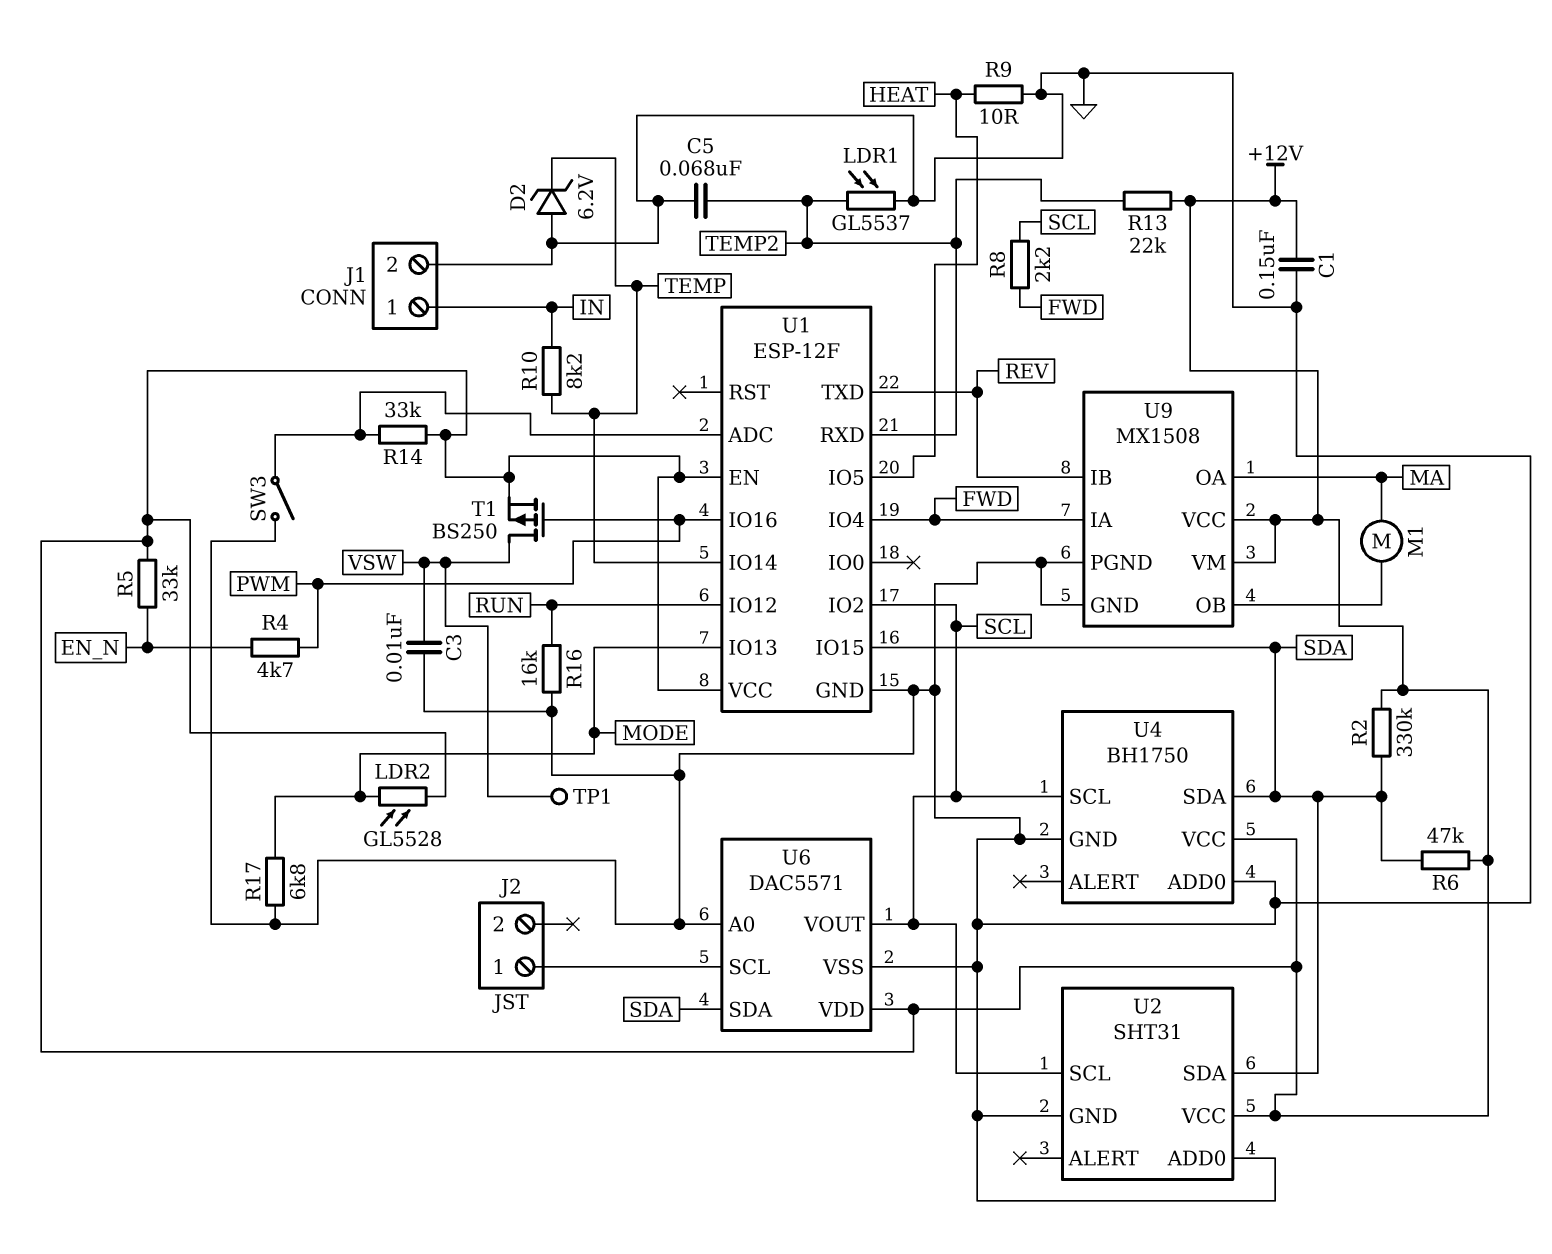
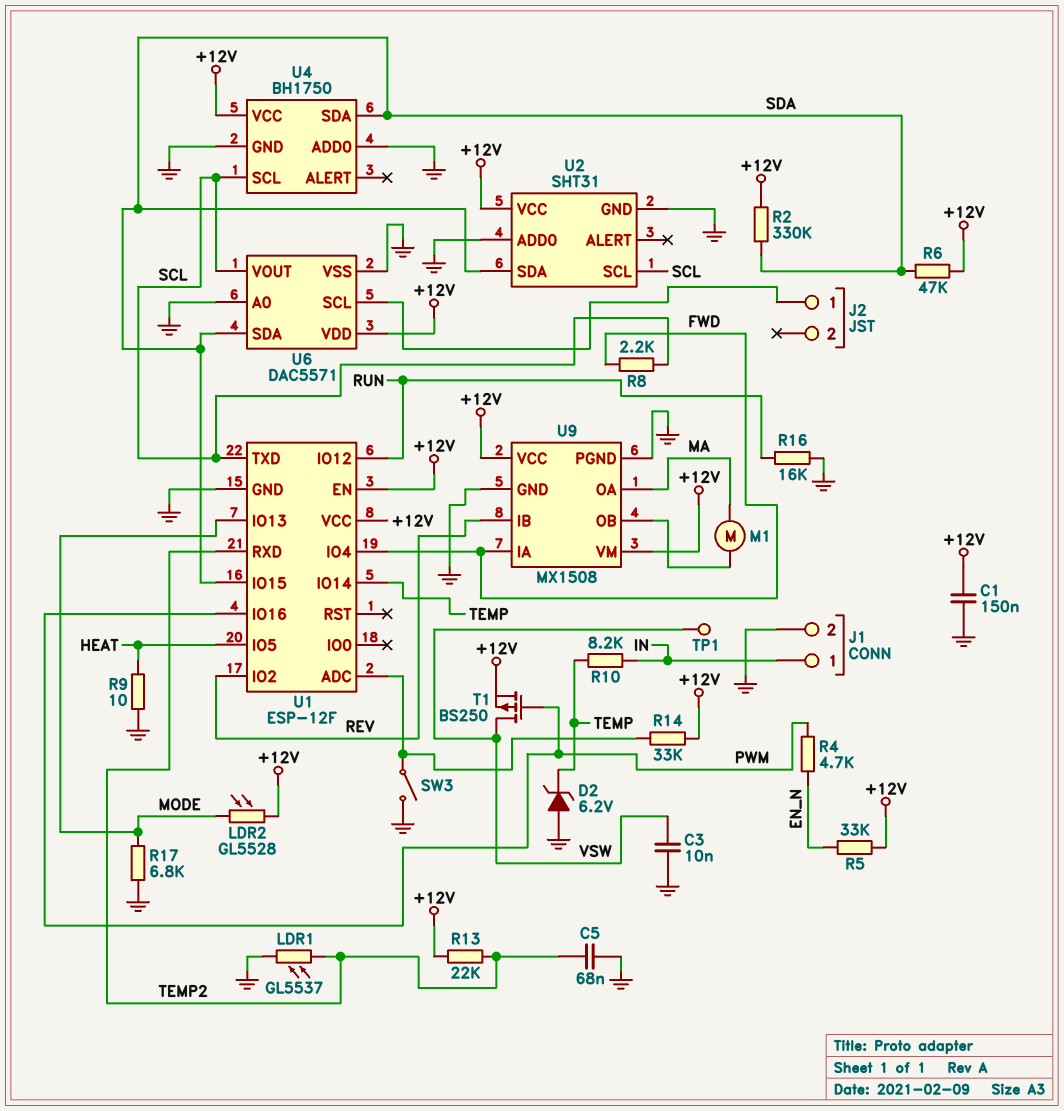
U1 pin IO2: SCL -> REV
U1 pin TXD: REV -> SCL

